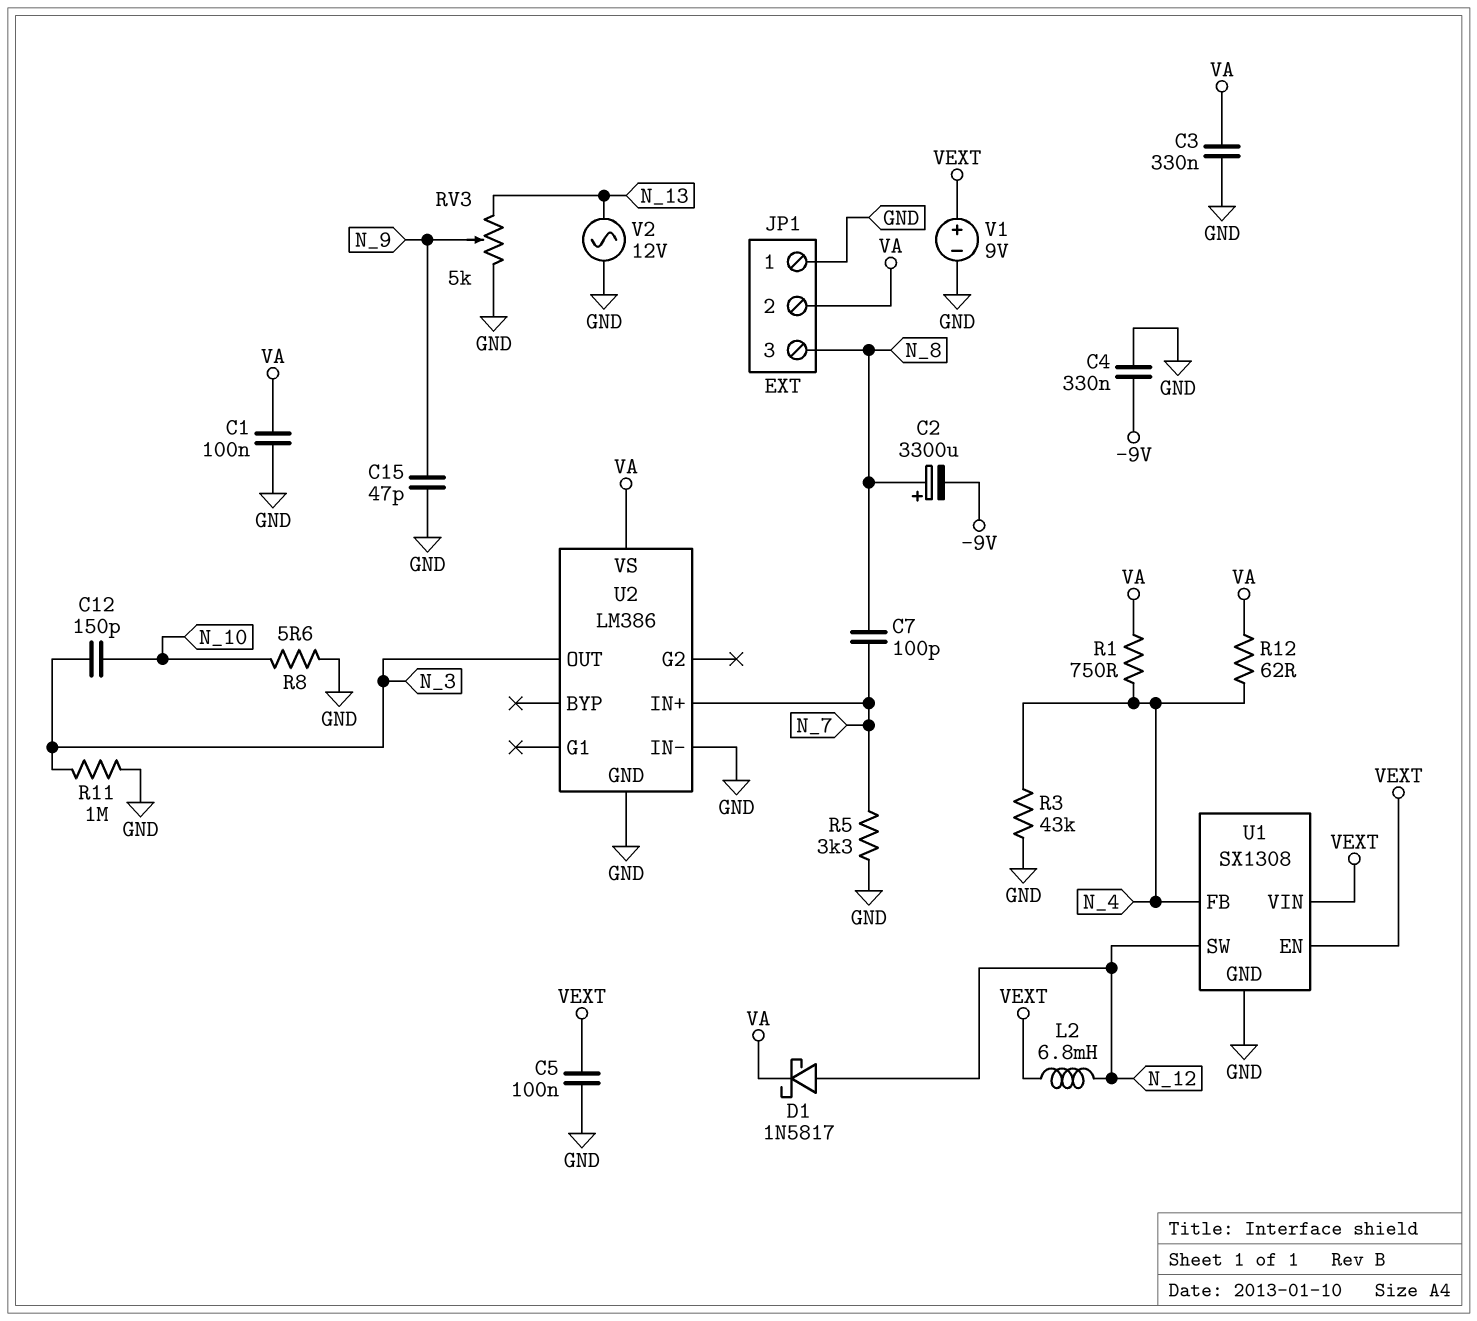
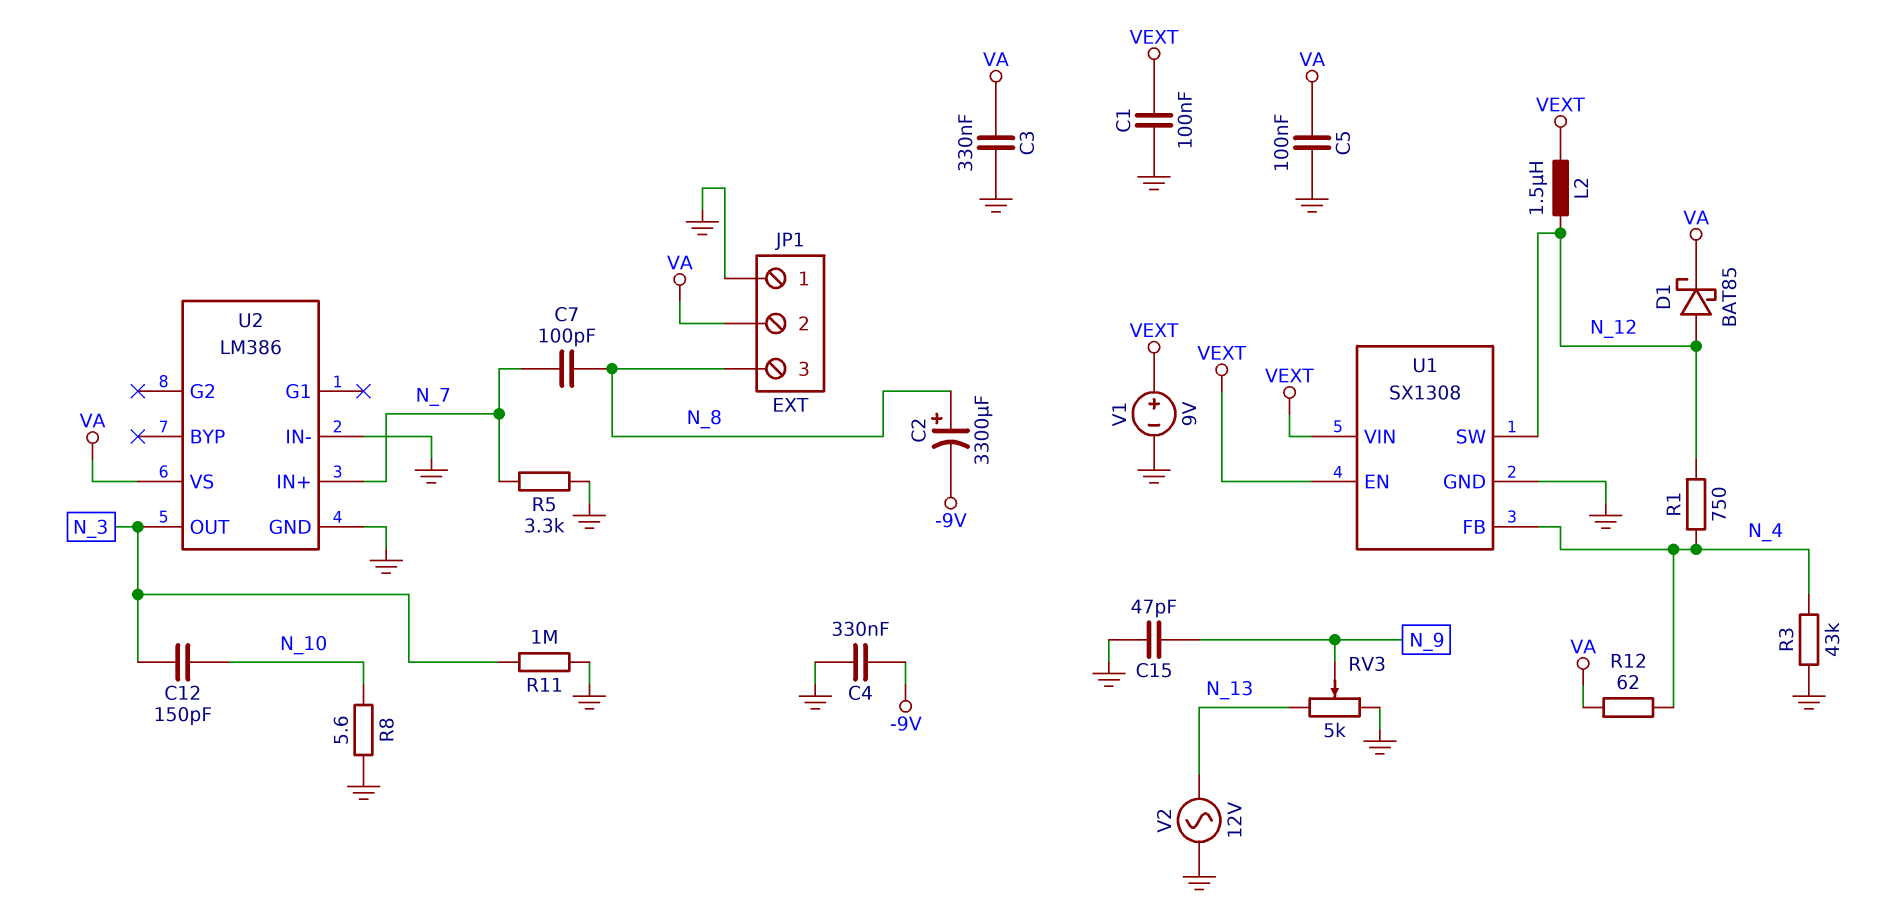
C1: 100nF (GND, VA) -> 100nF (GND, VEXT)
C5: 100nF (GND, VEXT) -> 100nF (GND, VA)
D1: schottky 1N5817 (A N_12, K VA) -> schottky BAT85 (A N_12, K VA)
L2: 6.8mH (N_12, VEXT) -> 1.5uH (N_12, VEXT)
R1: 750 (N_4, VA) -> 750 (N_4, N_12)

